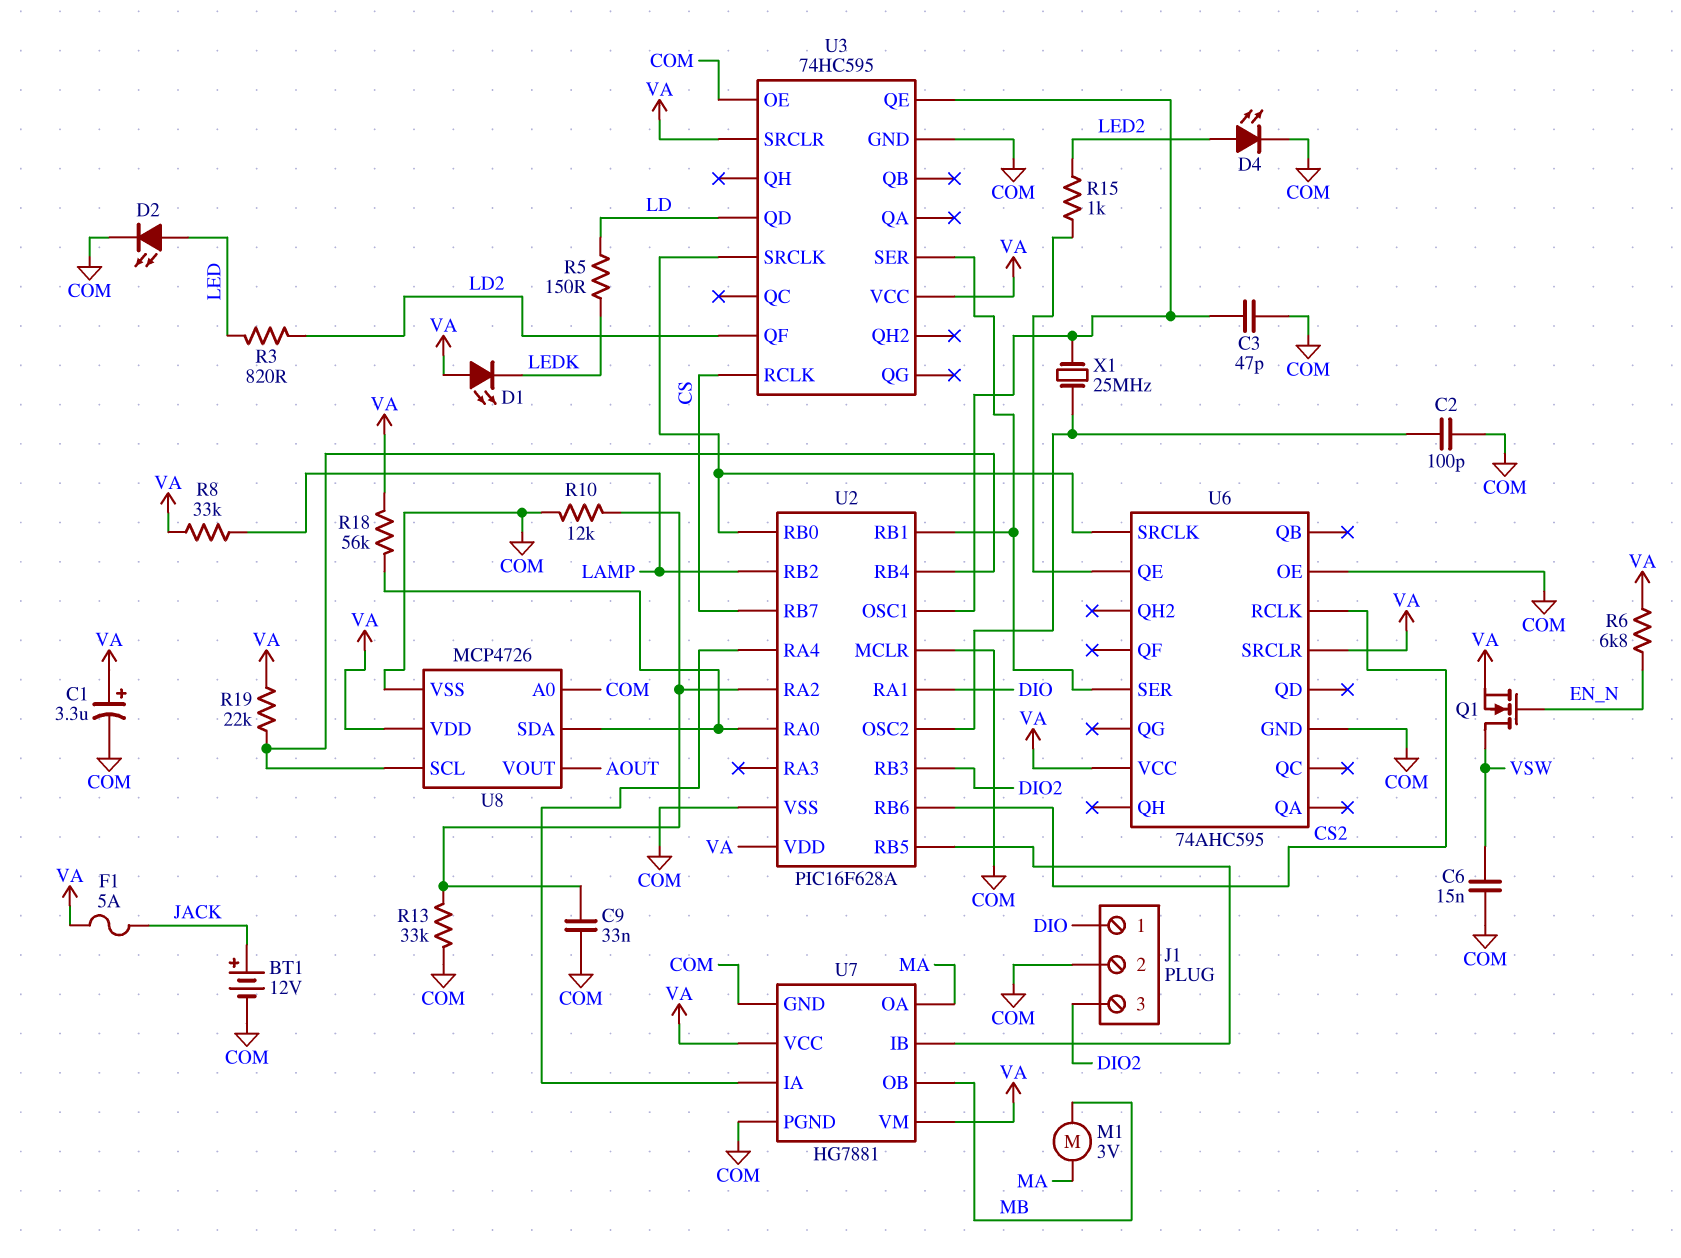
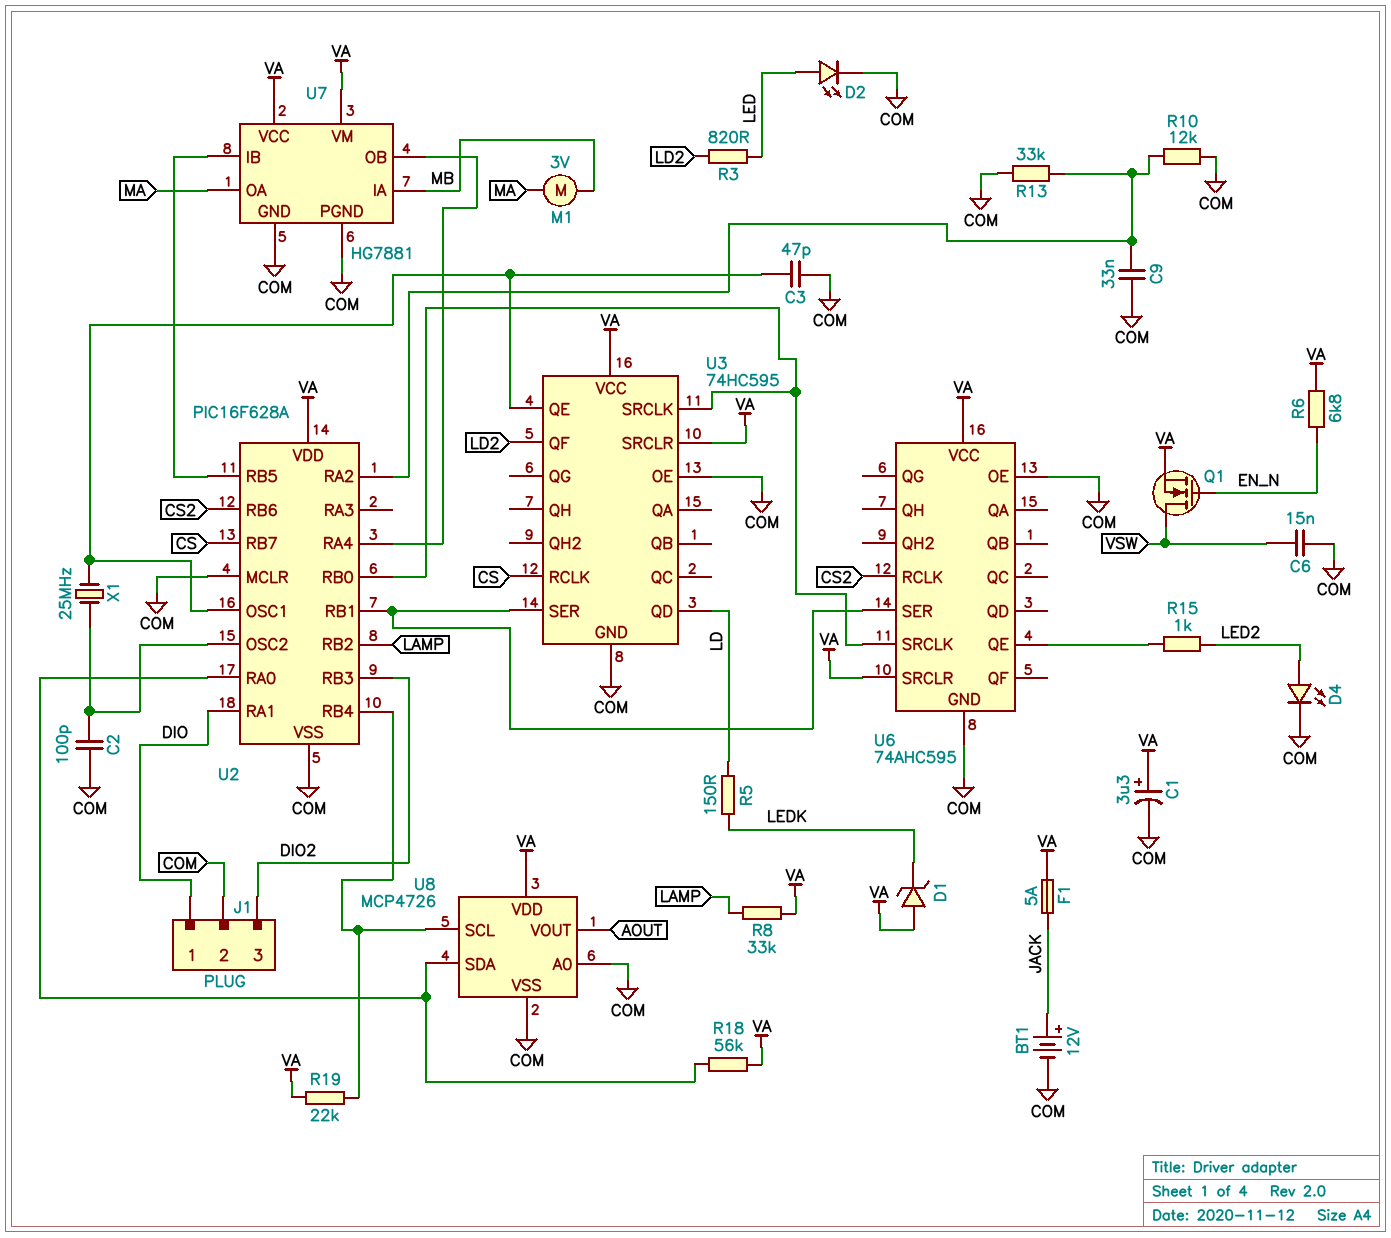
D1: LED (A VA, K LEDK) -> zener (A VA, K LEDK)
U7 pin IA: U2/RA4 -> MB
U7 pin OB: MB -> U2/RA4

